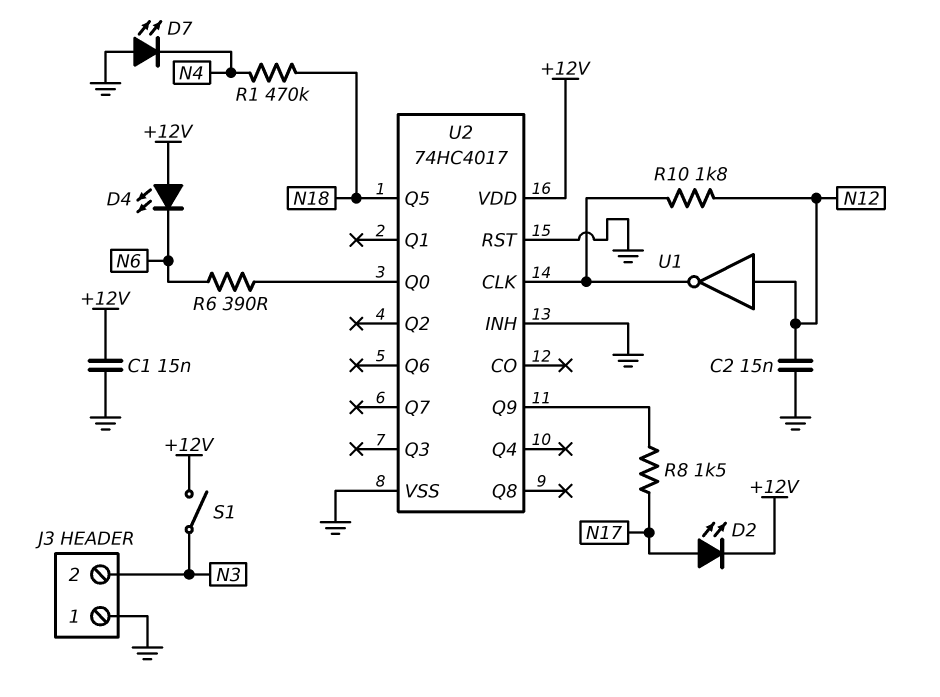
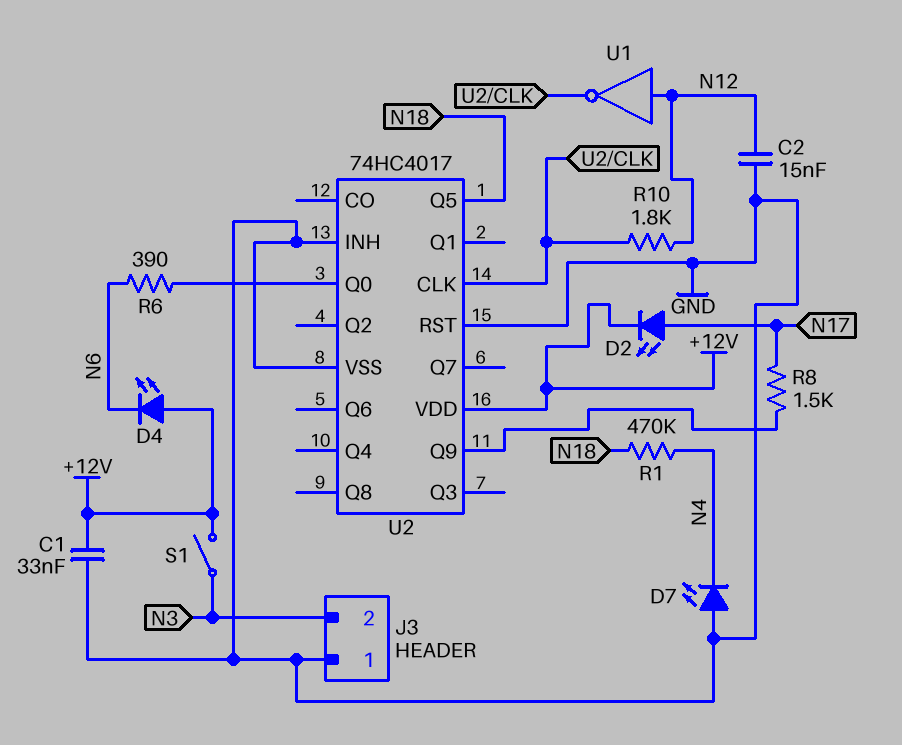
C1: 15nF (+12V, GND) -> 33nF (+12V, GND)

